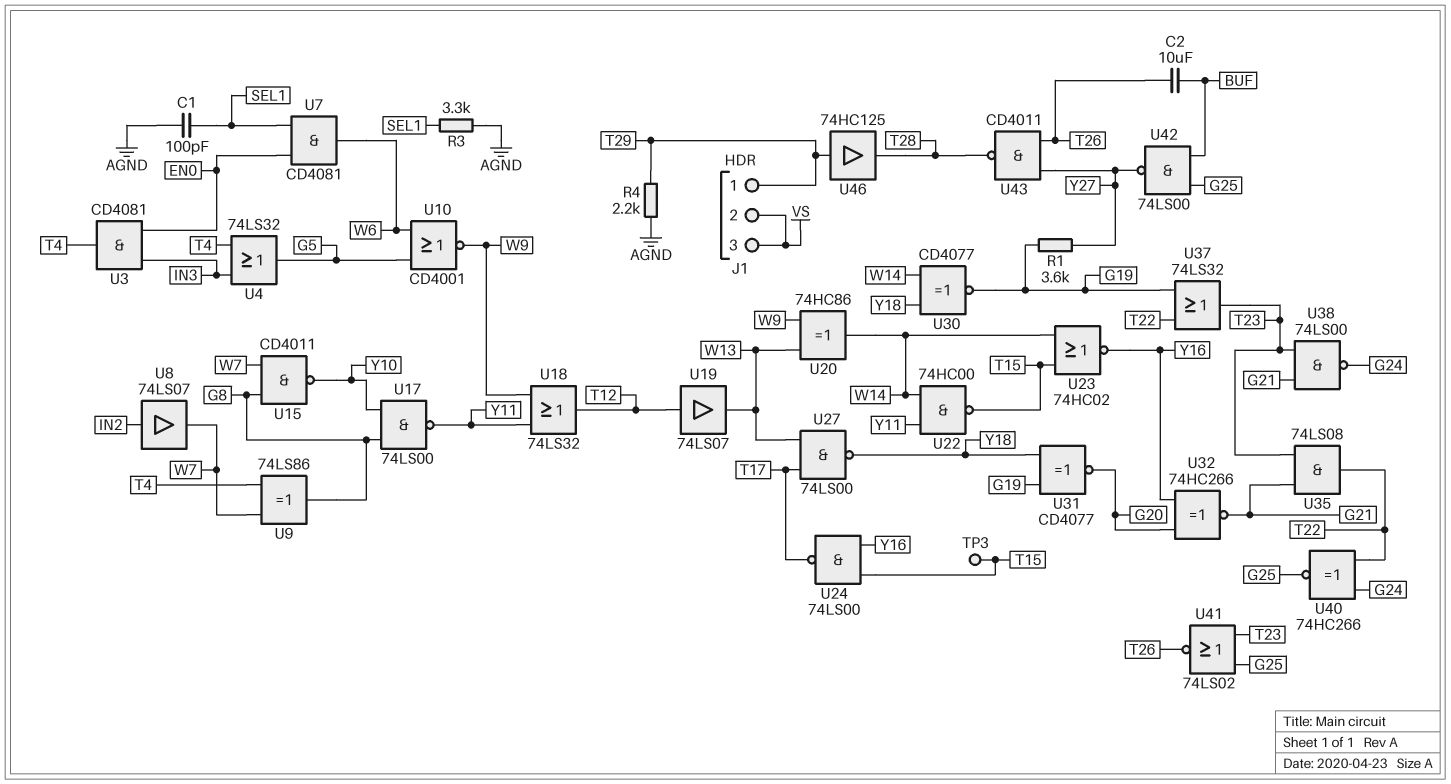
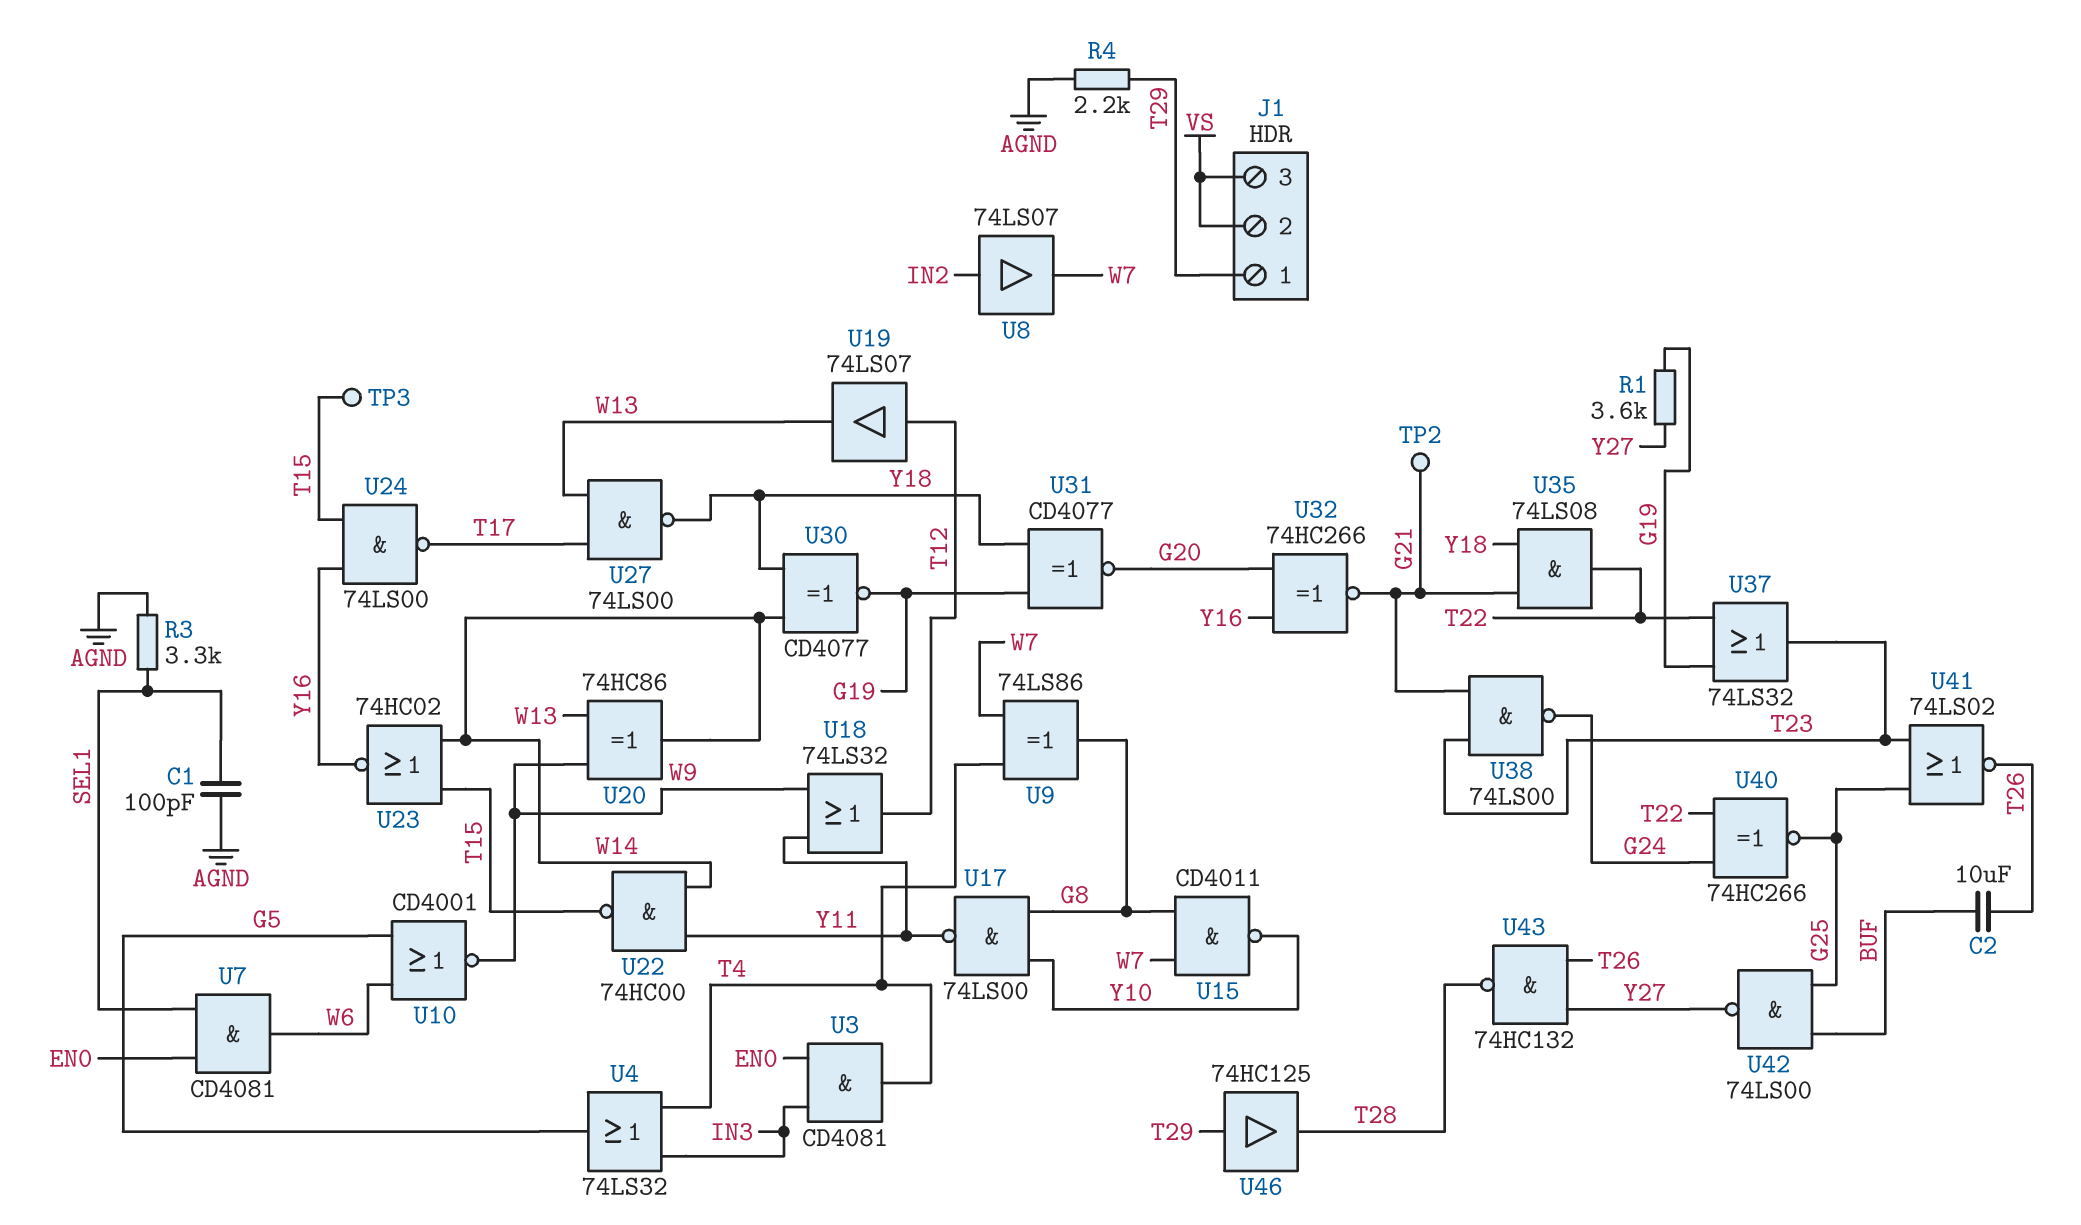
TP2: none -> test point (G21)
U35: AND 74LS08 (in G21, in T23, out T22) -> AND 74LS08 (in G21, in Y18, out T22)
U43: NAND CD4011 (in T26, in Y27, out T28) -> NAND 74HC132 (in T26, in Y27, out T28)

